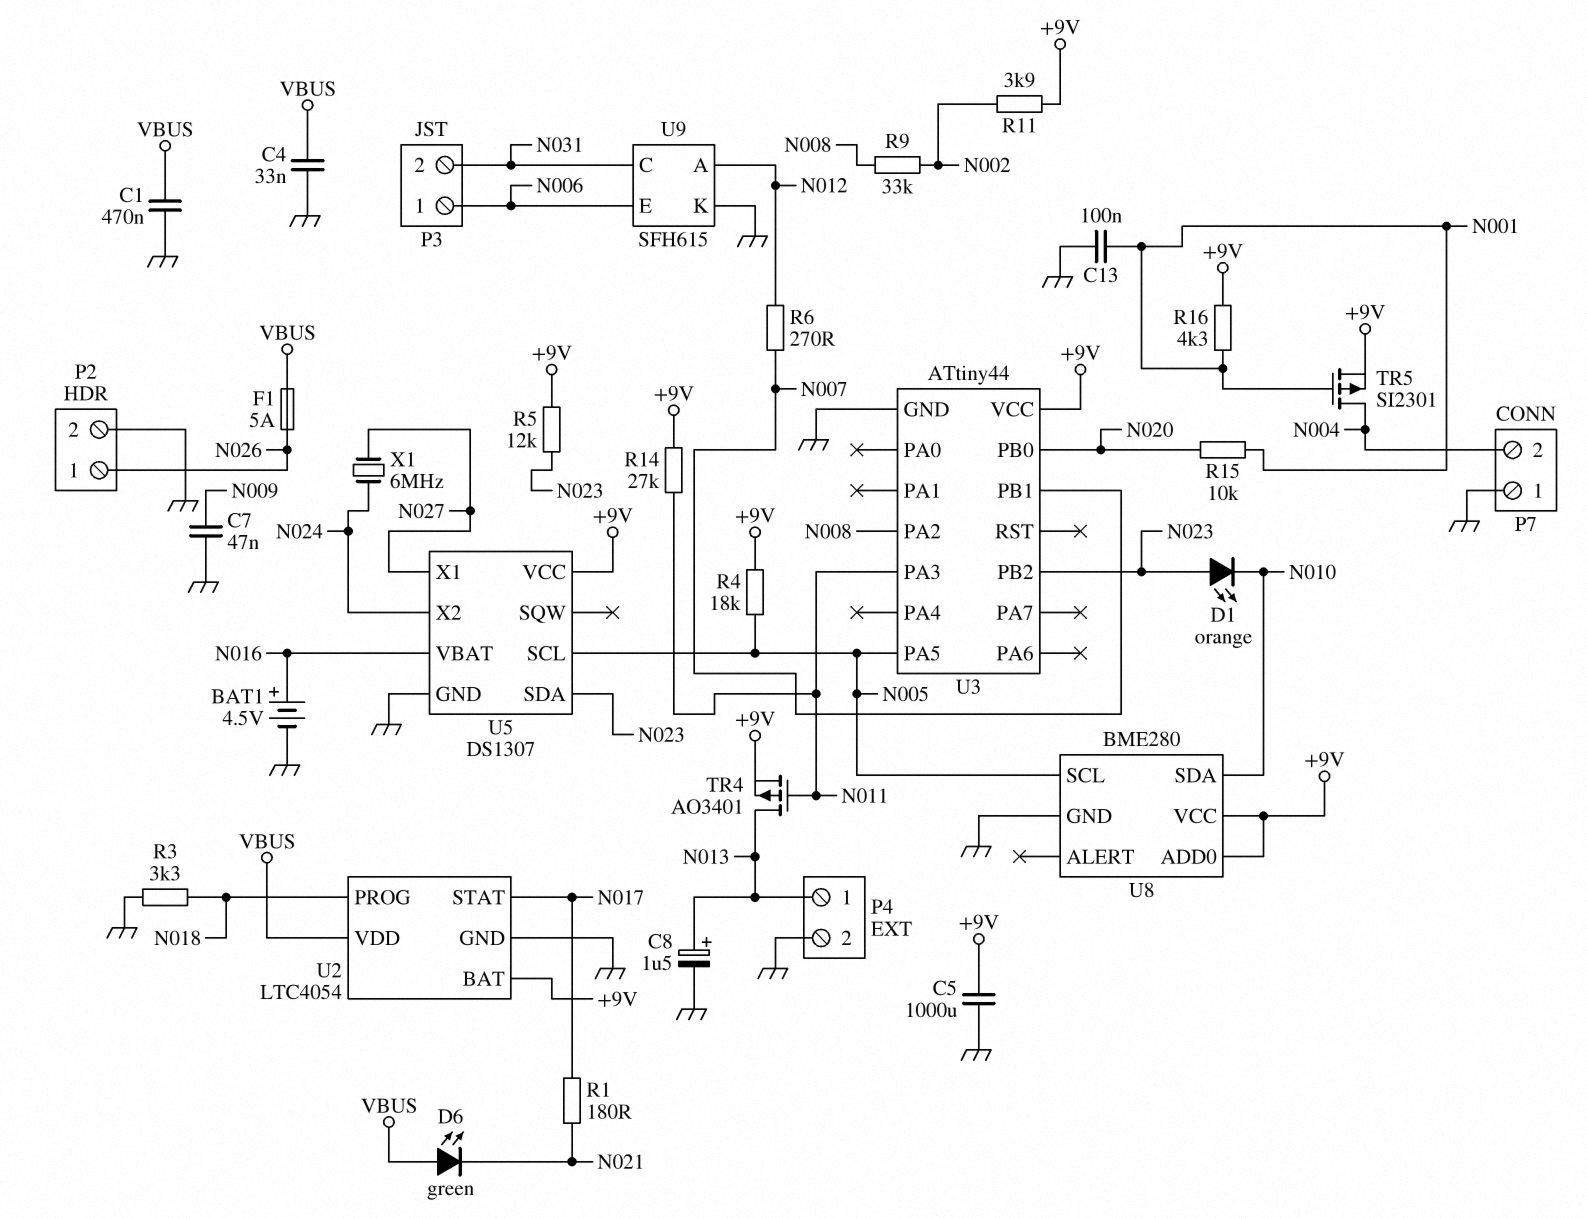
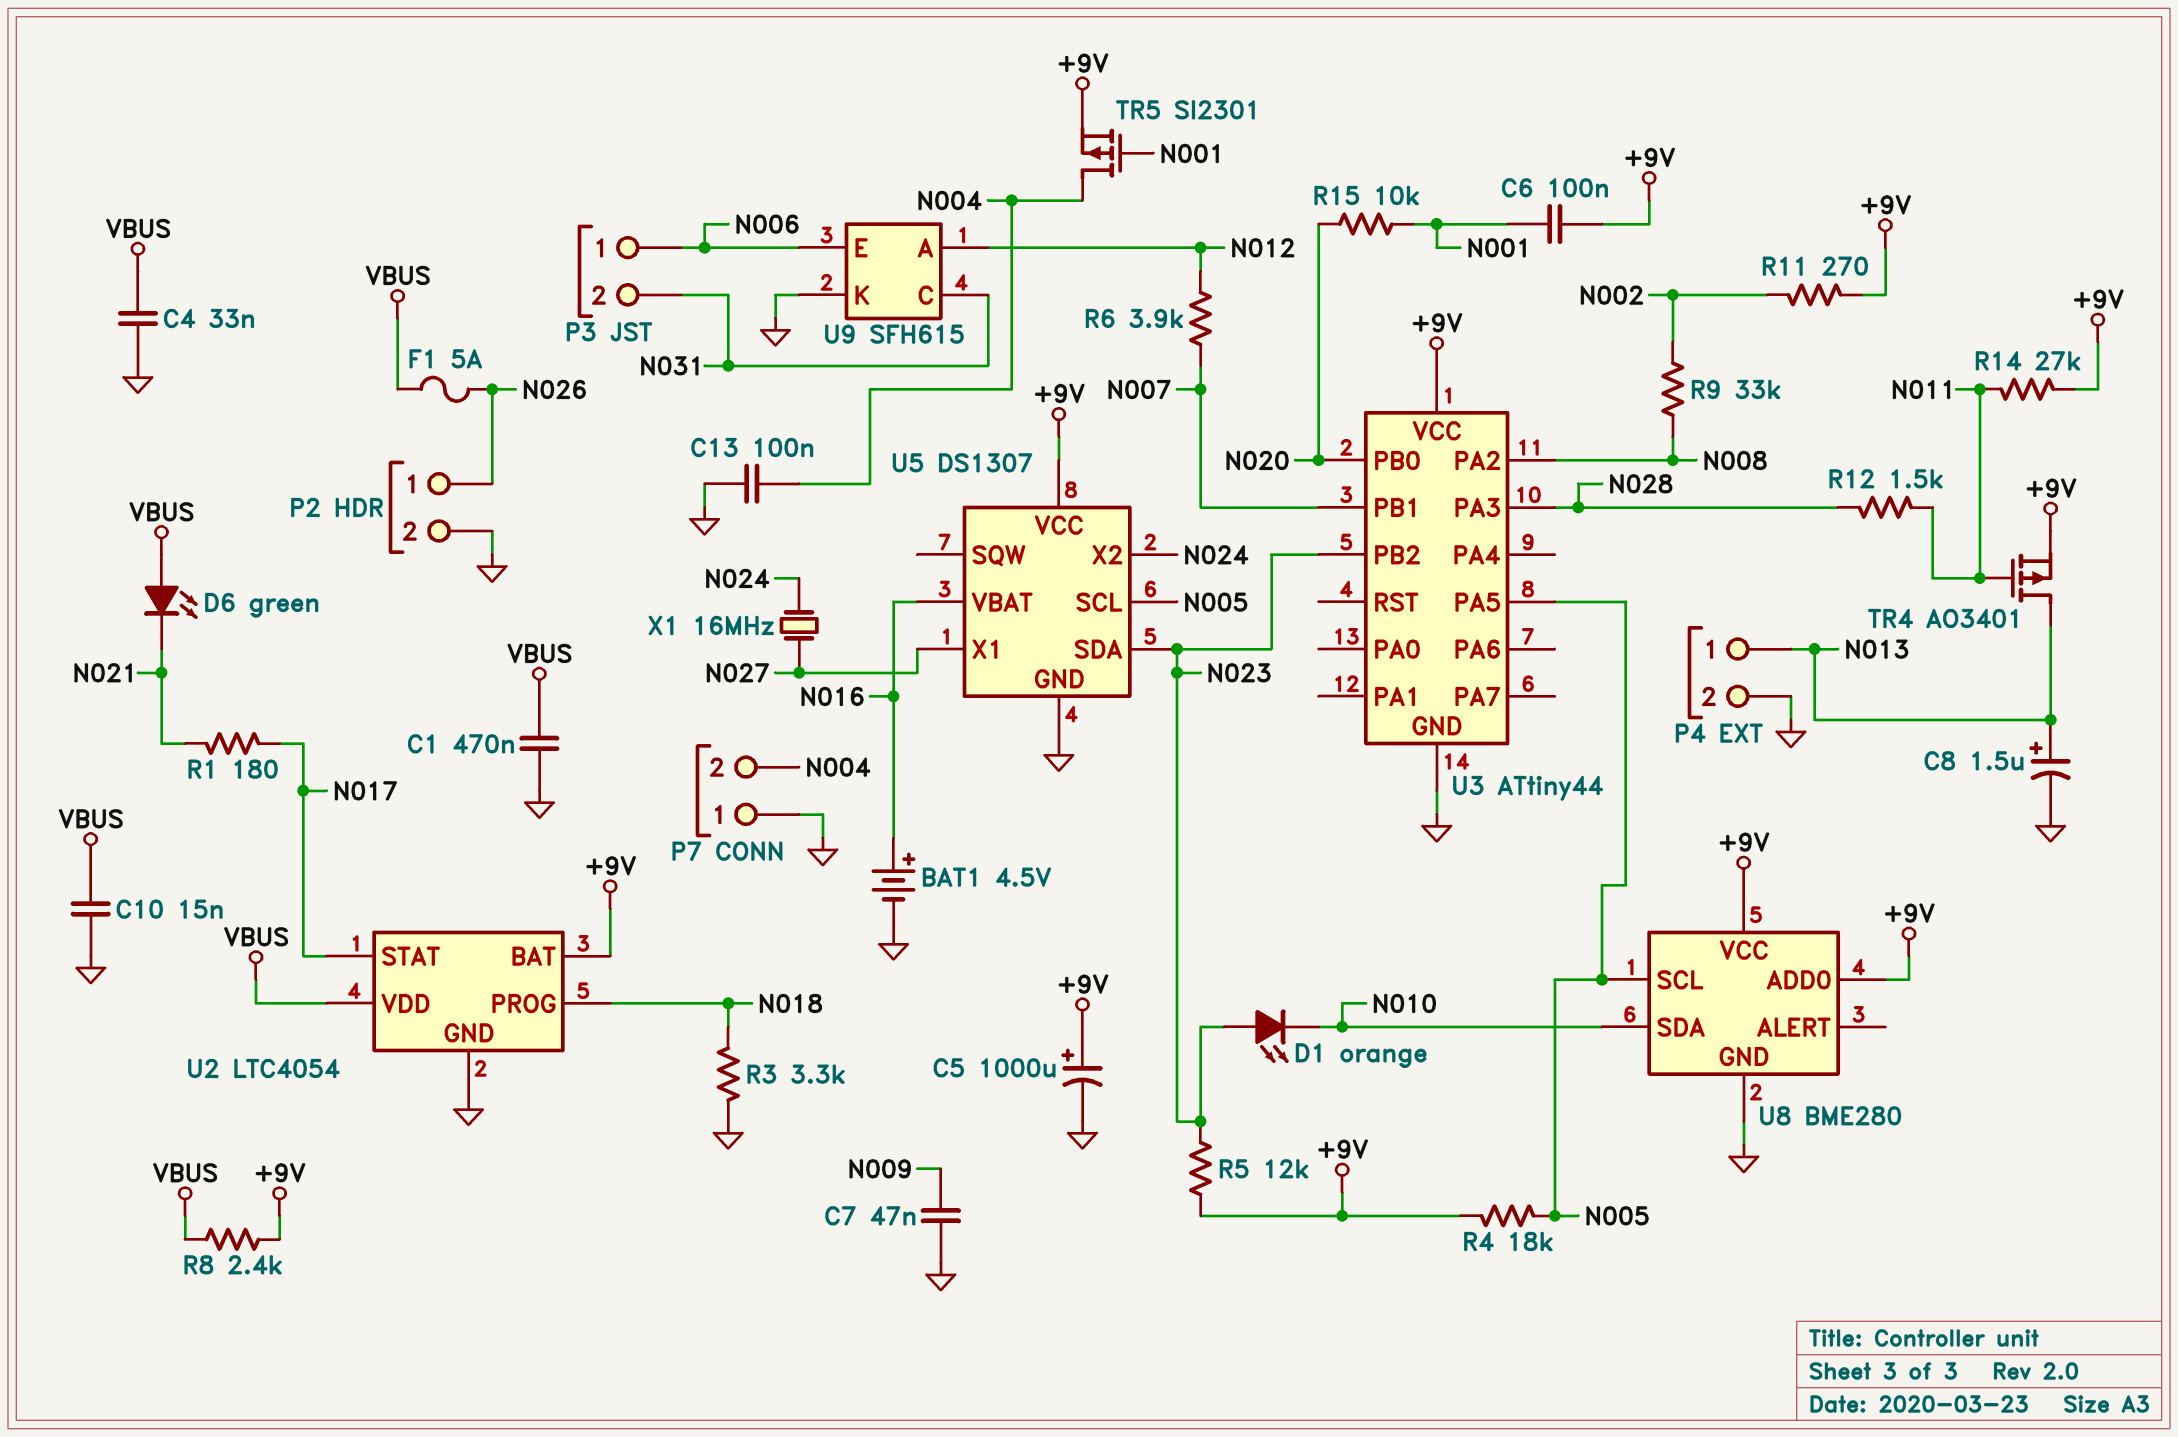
C5: 1000uF (+9V, GND) -> 1000uF (plus +9V, minus GND)
C6: none -> 100nF (+9V, N001)
C10: none -> 15nF (GND, VBUS)
C13: 100nF (GND, N001) -> 100nF (GND, N004)
R6: 270 (N007, N012) -> 3.9k (N007, N012)
R8: none -> 2.4k (+9V, VBUS)
R11: 3.9k (+9V, N002) -> 270 (+9V, N002)
R12: none -> 1.5k (N011, N028)
R16: 4.3k (+9V, N001) -> none
U3 pin PA3: N011 -> N028
X1: 6MHz (N024, N027) -> 16MHz (N024, N027)

